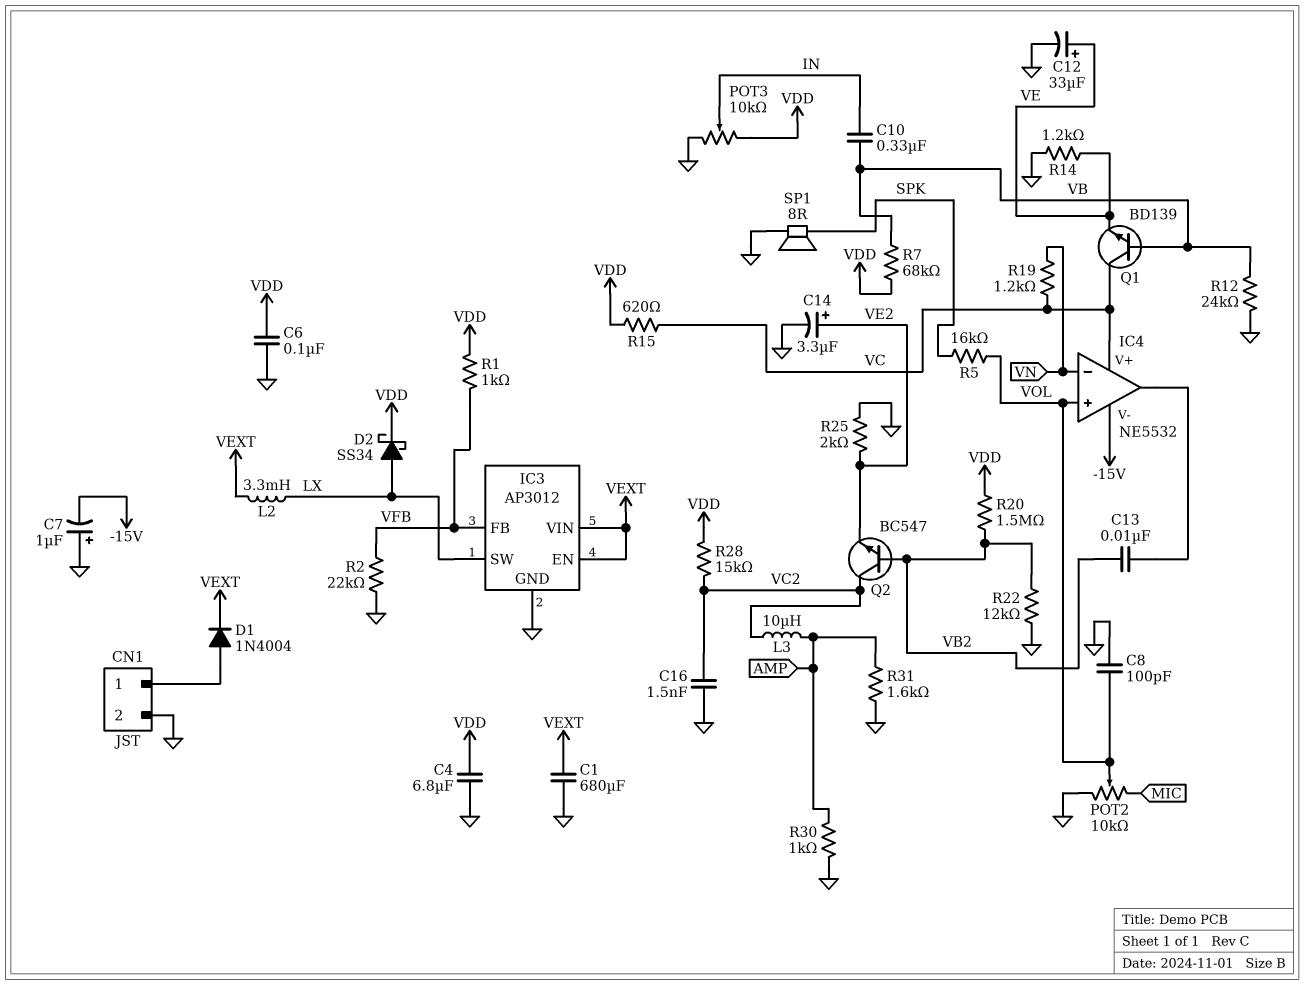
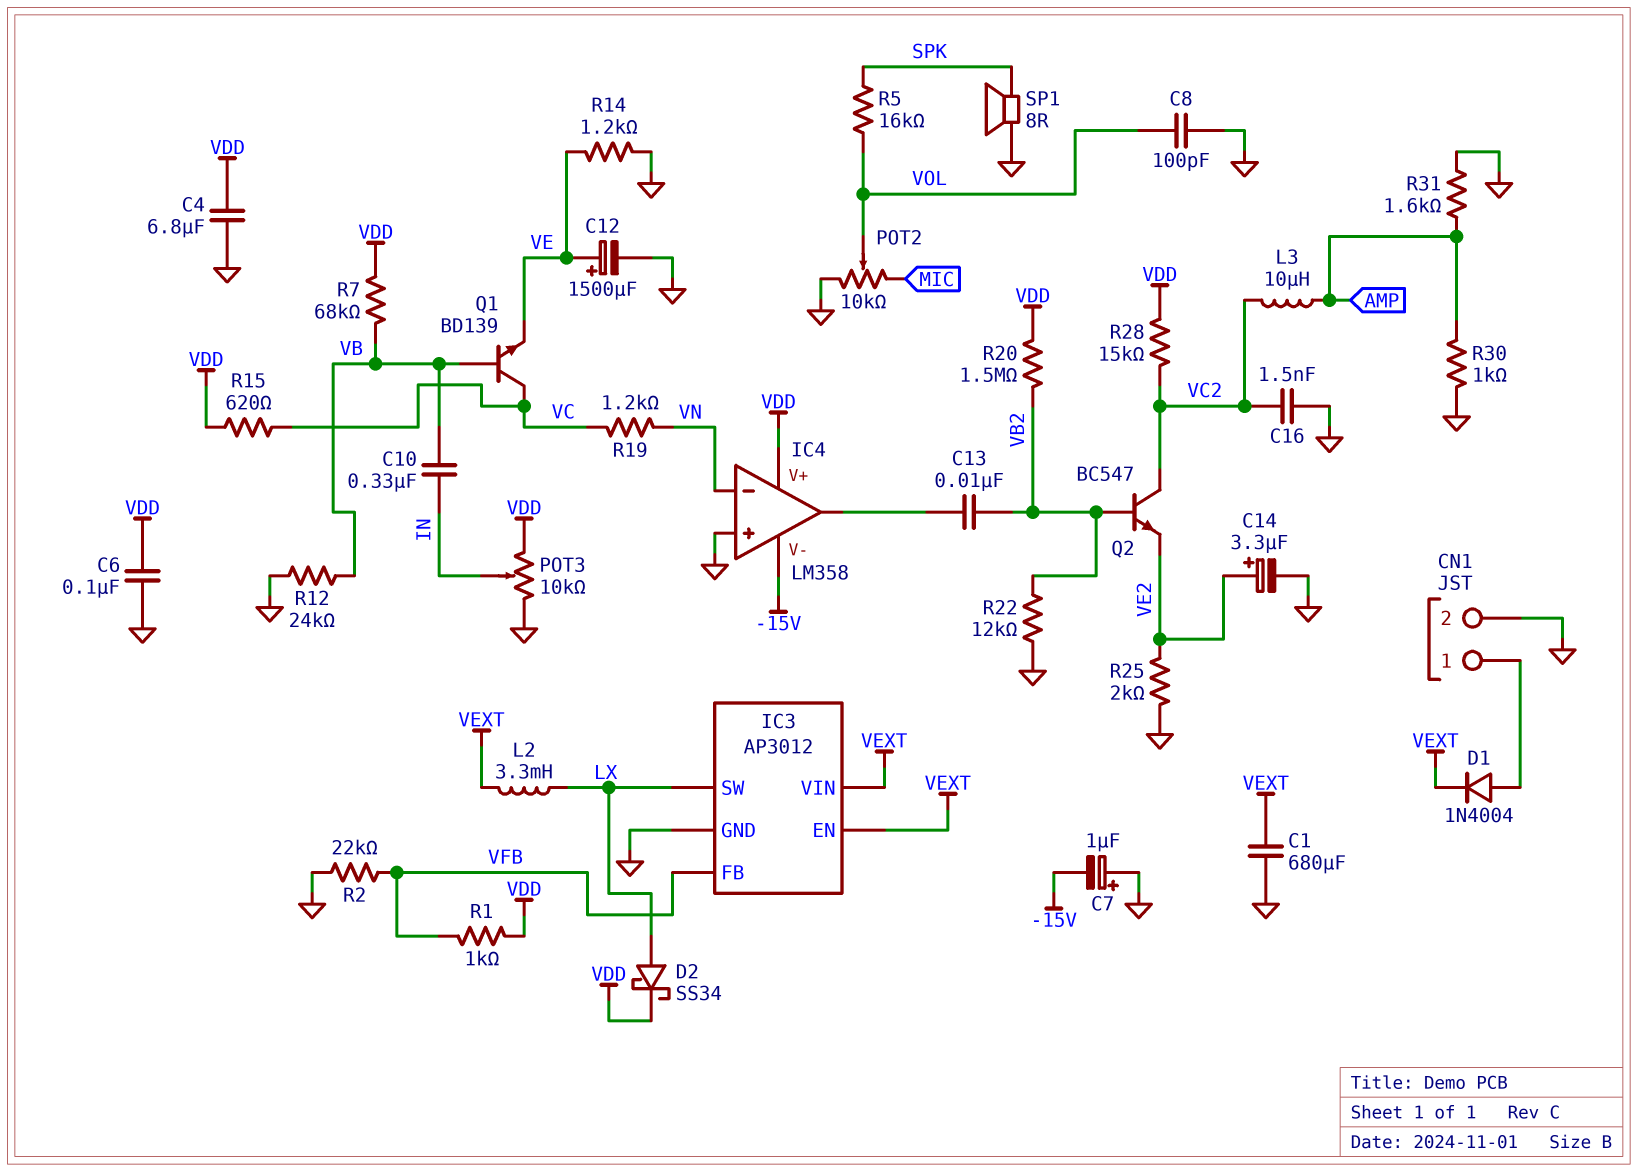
C12: 33uF (plus VE, minus GND) -> 1500uF (plus VE, minus GND)
IC4: NE5532 -> LM358
IC4 pin V+: VC -> VDD
IC4 pin in+: VOL -> GND

